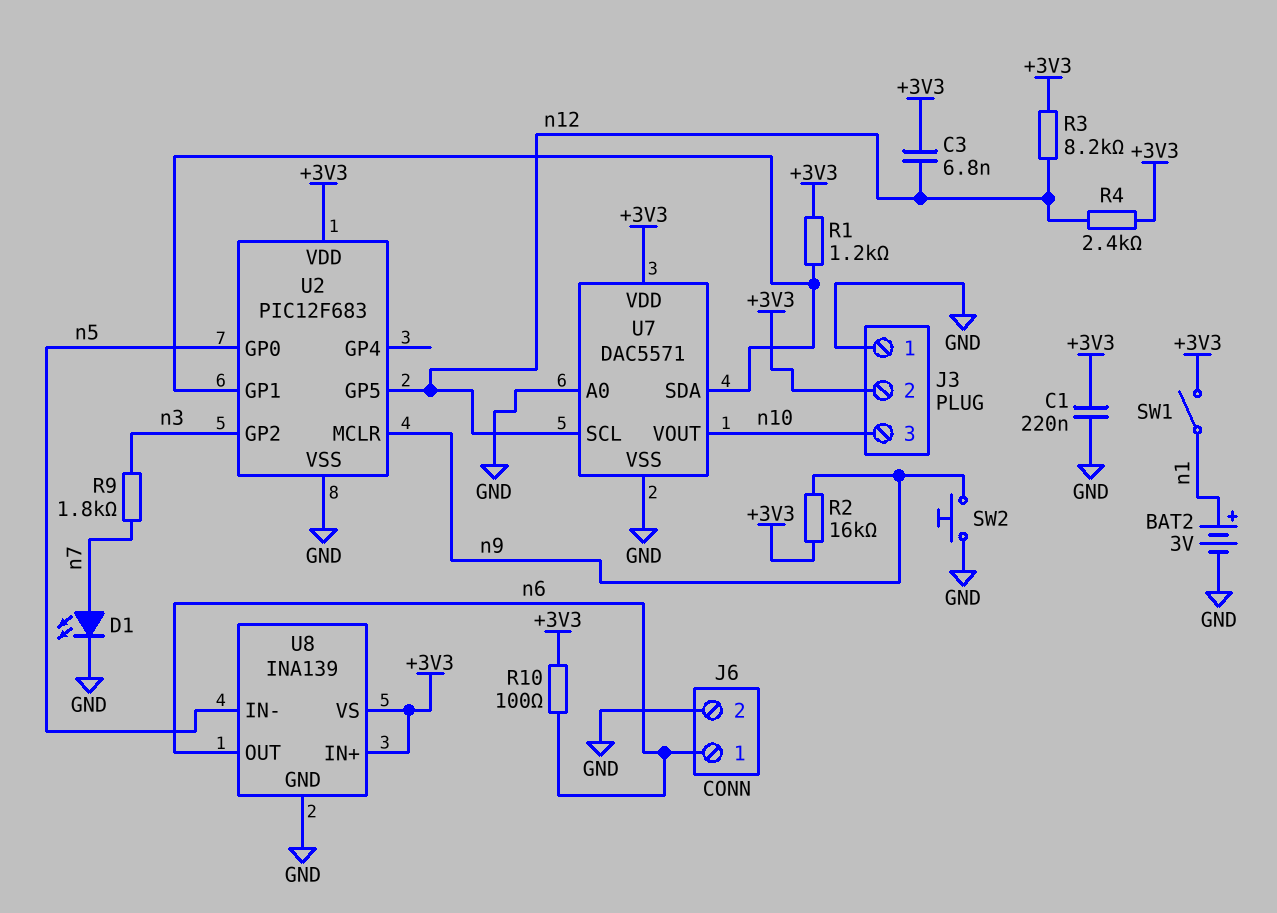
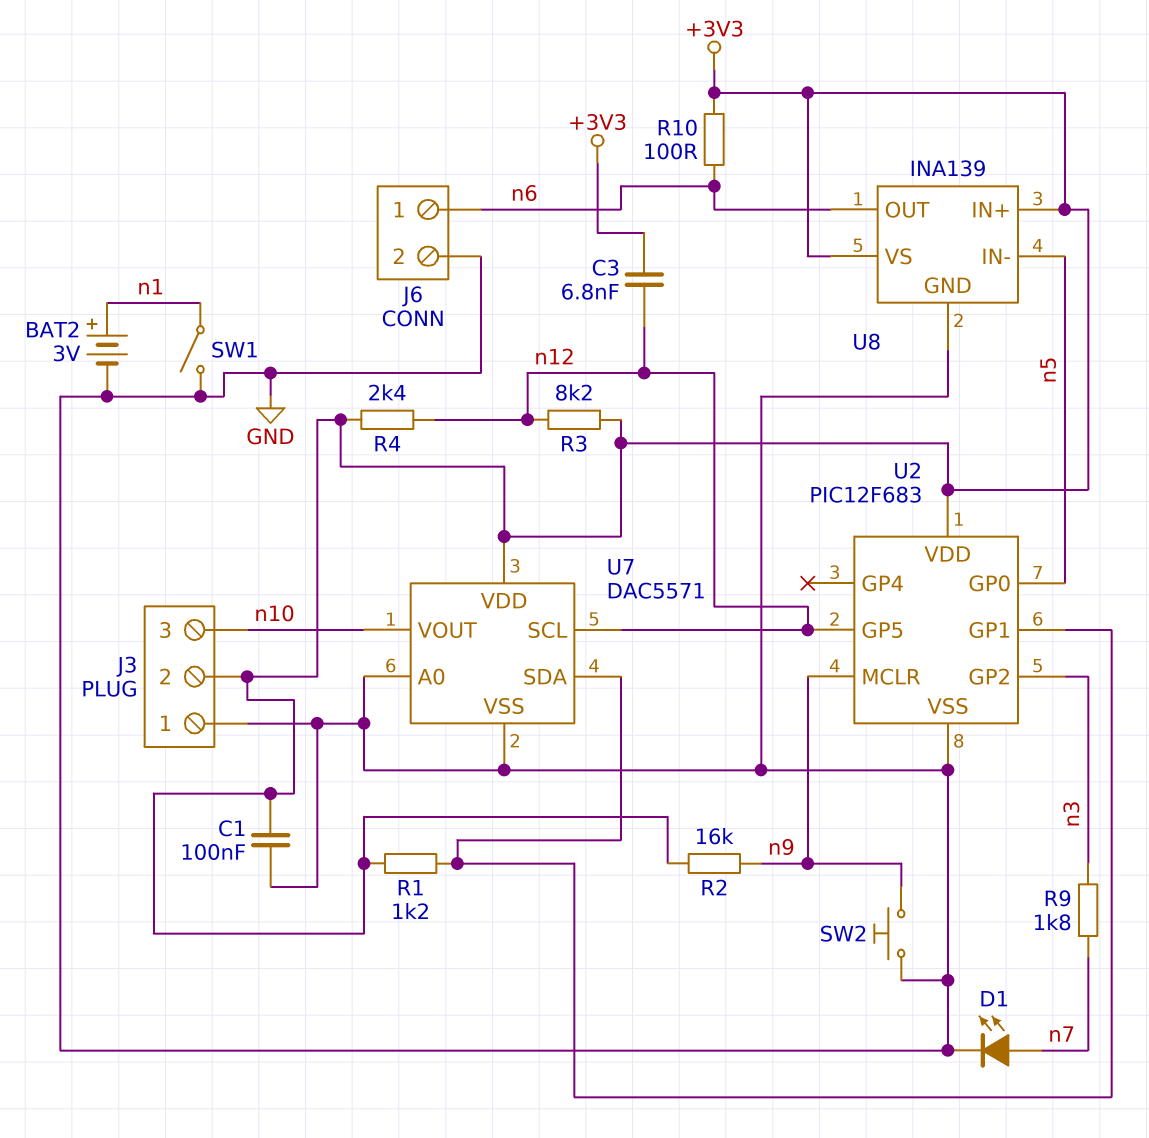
C1: 220nF (+3V3, GND) -> 100nF (+3V3, GND)
SW1: switch (+3V3, n1) -> switch (GND, n1)

